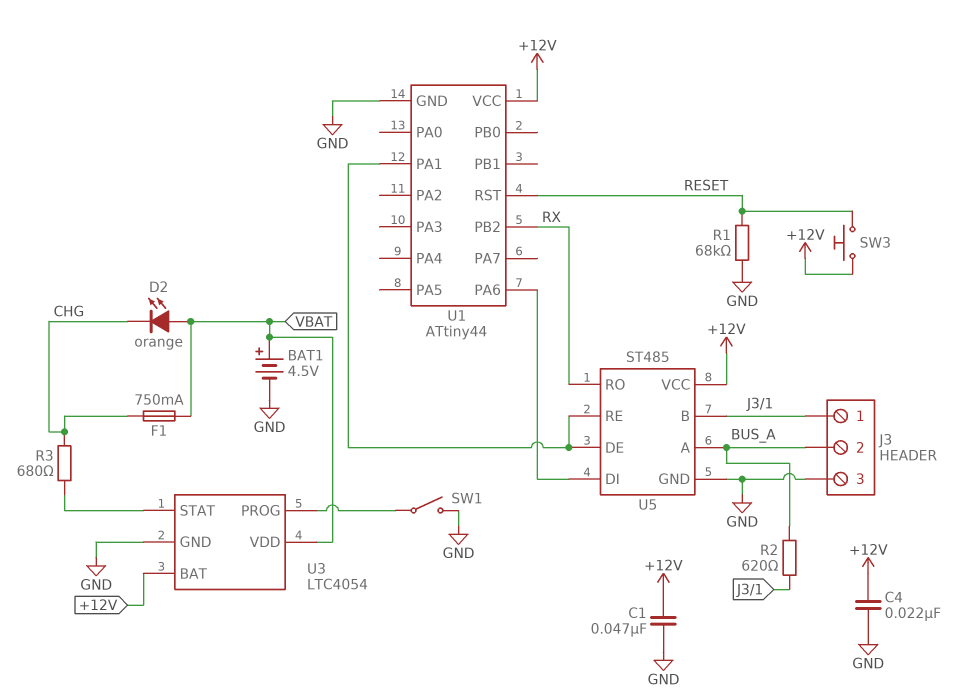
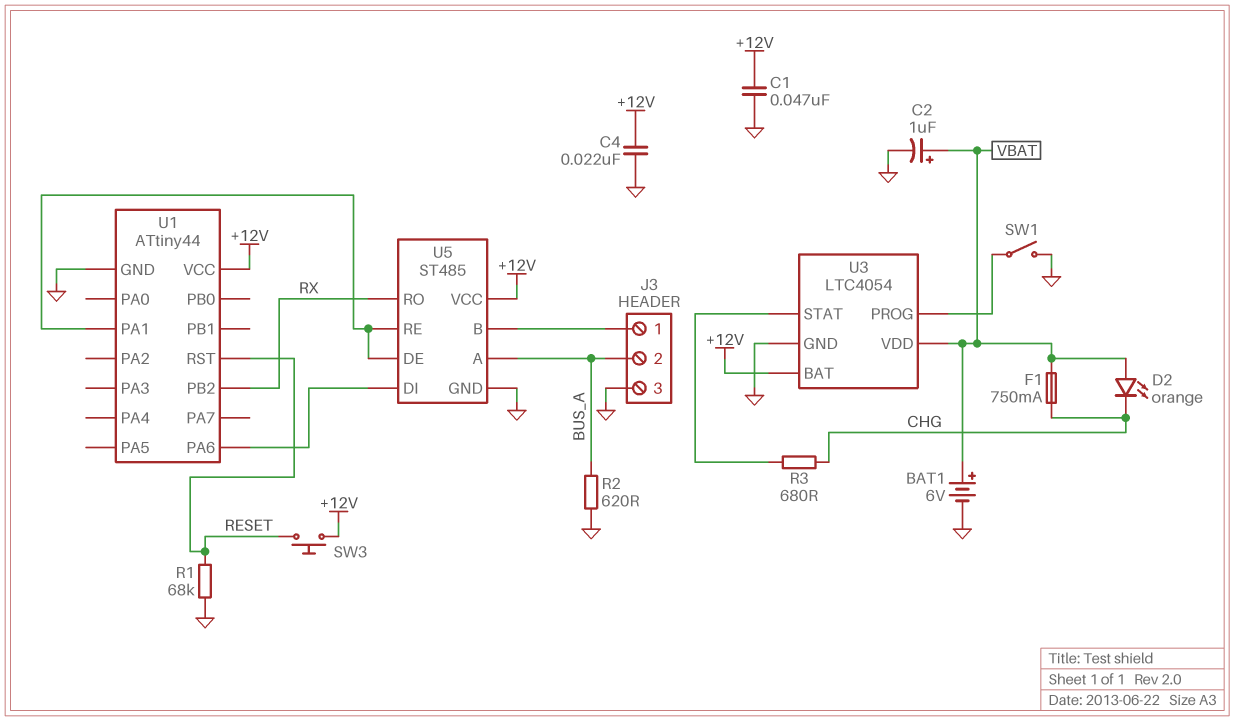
BAT1: 4.5V (plus VBAT, minus GND) -> 6V (plus VBAT, minus GND)
C2: none -> 1uF (plus VBAT, minus GND)
R2: 620 (BUS_A, J3/1) -> 620 (BUS_A, GND)

